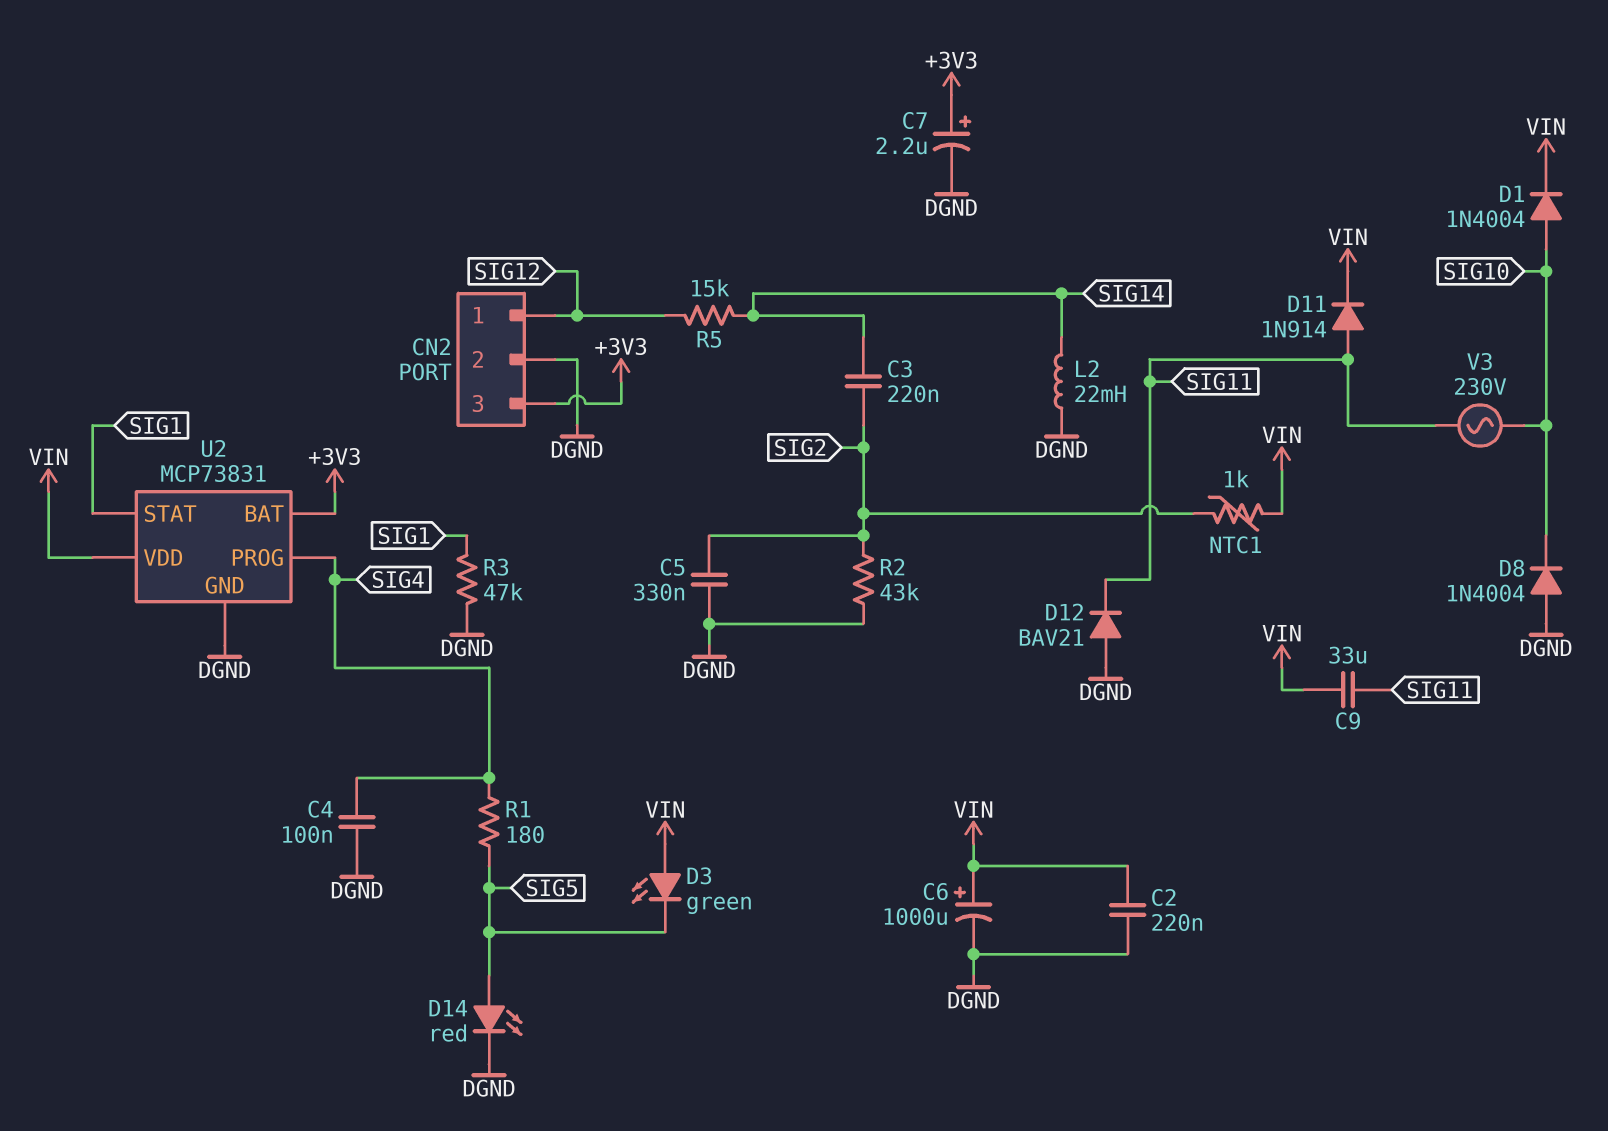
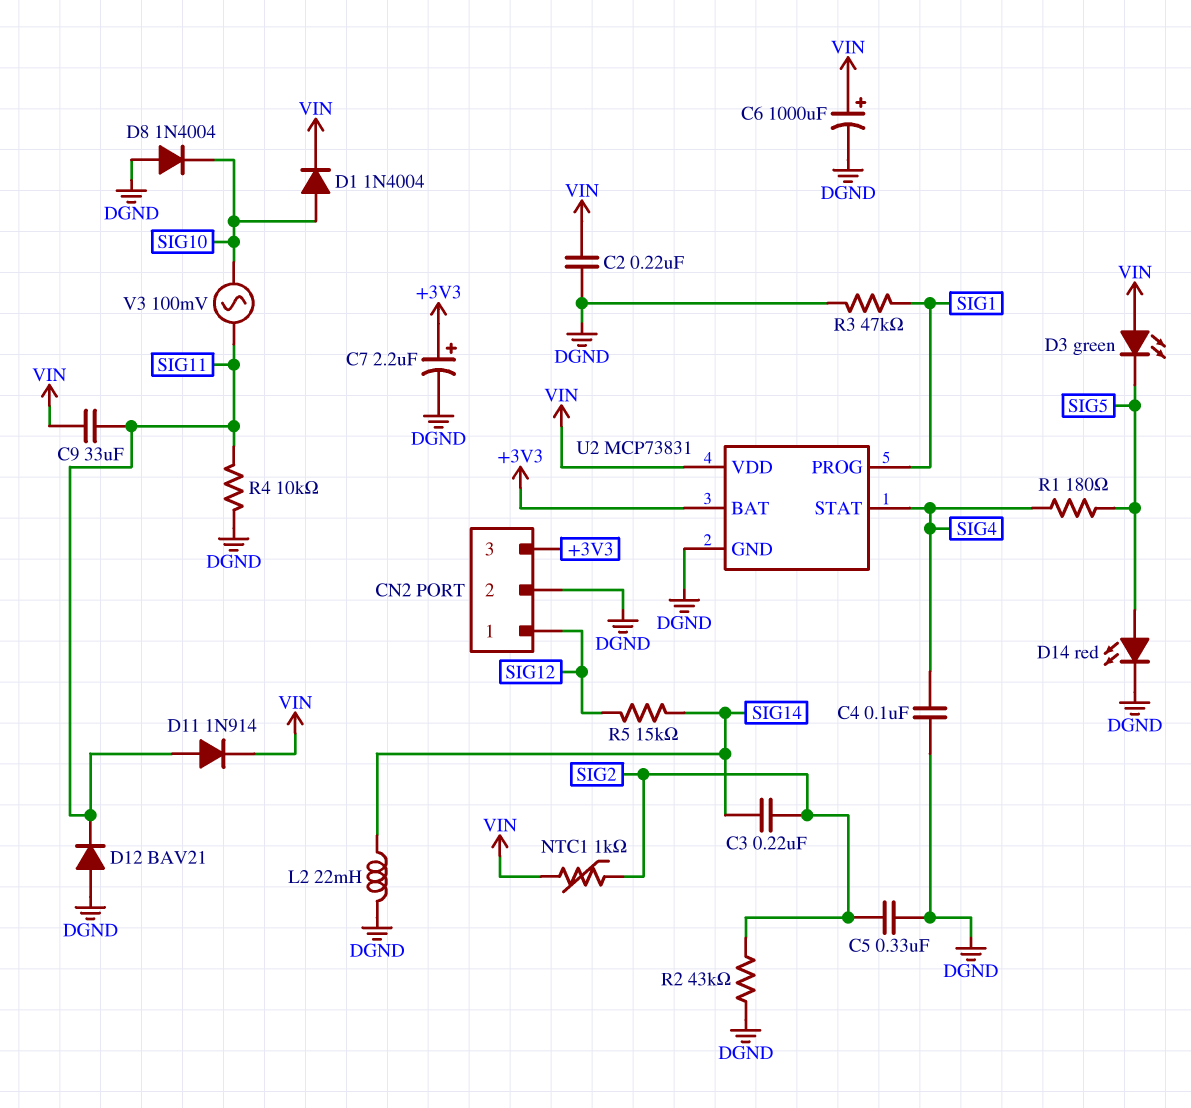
R4: none -> 10k (DGND, SIG11)
U2 pin PROG: SIG4 -> SIG1
U2 pin STAT: SIG1 -> SIG4
V3: AC 230V (SIG10, SIG11) -> AC 100mV (SIG10, SIG11)

